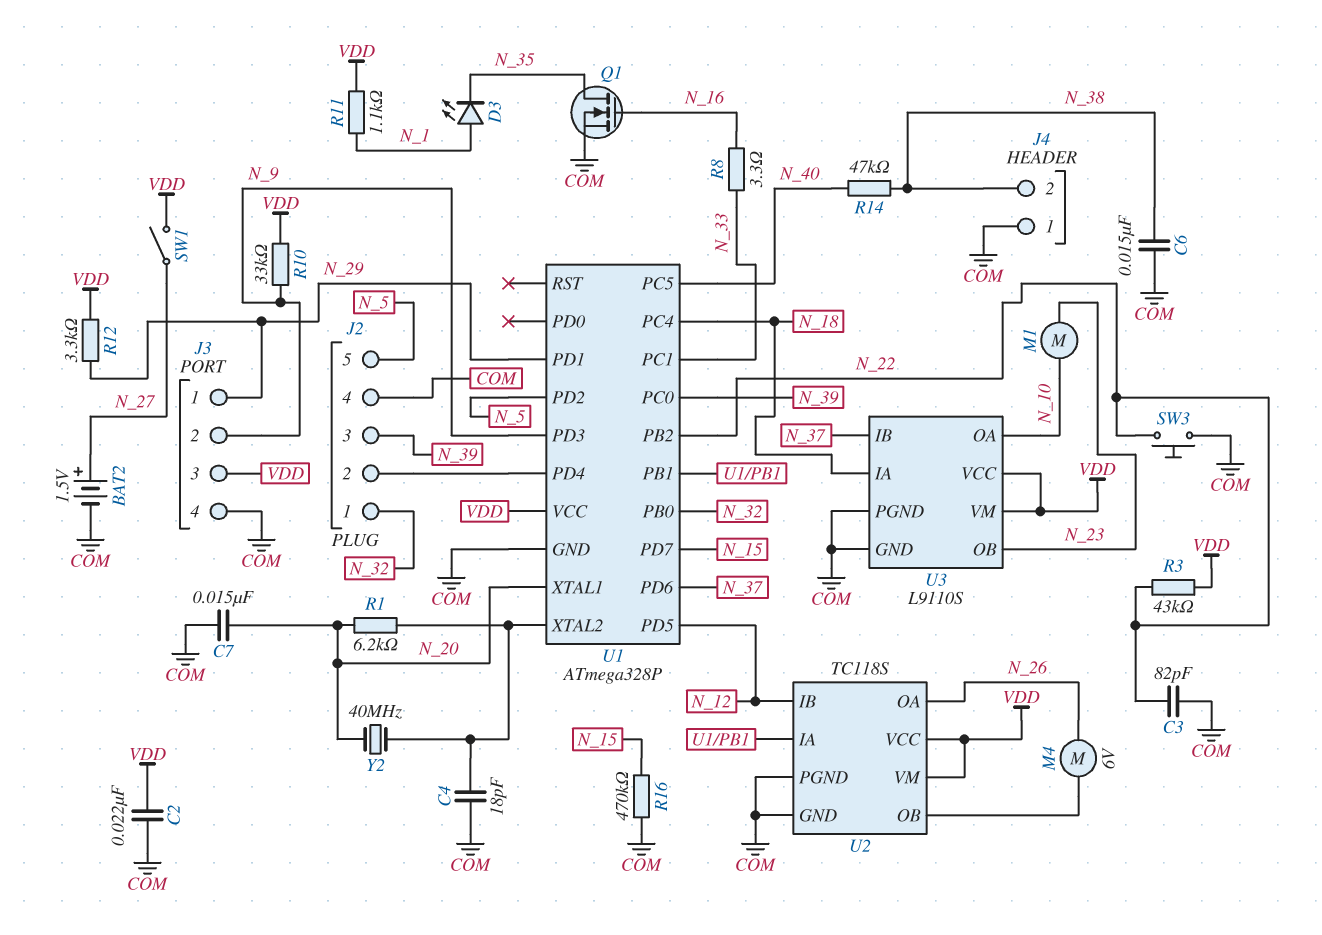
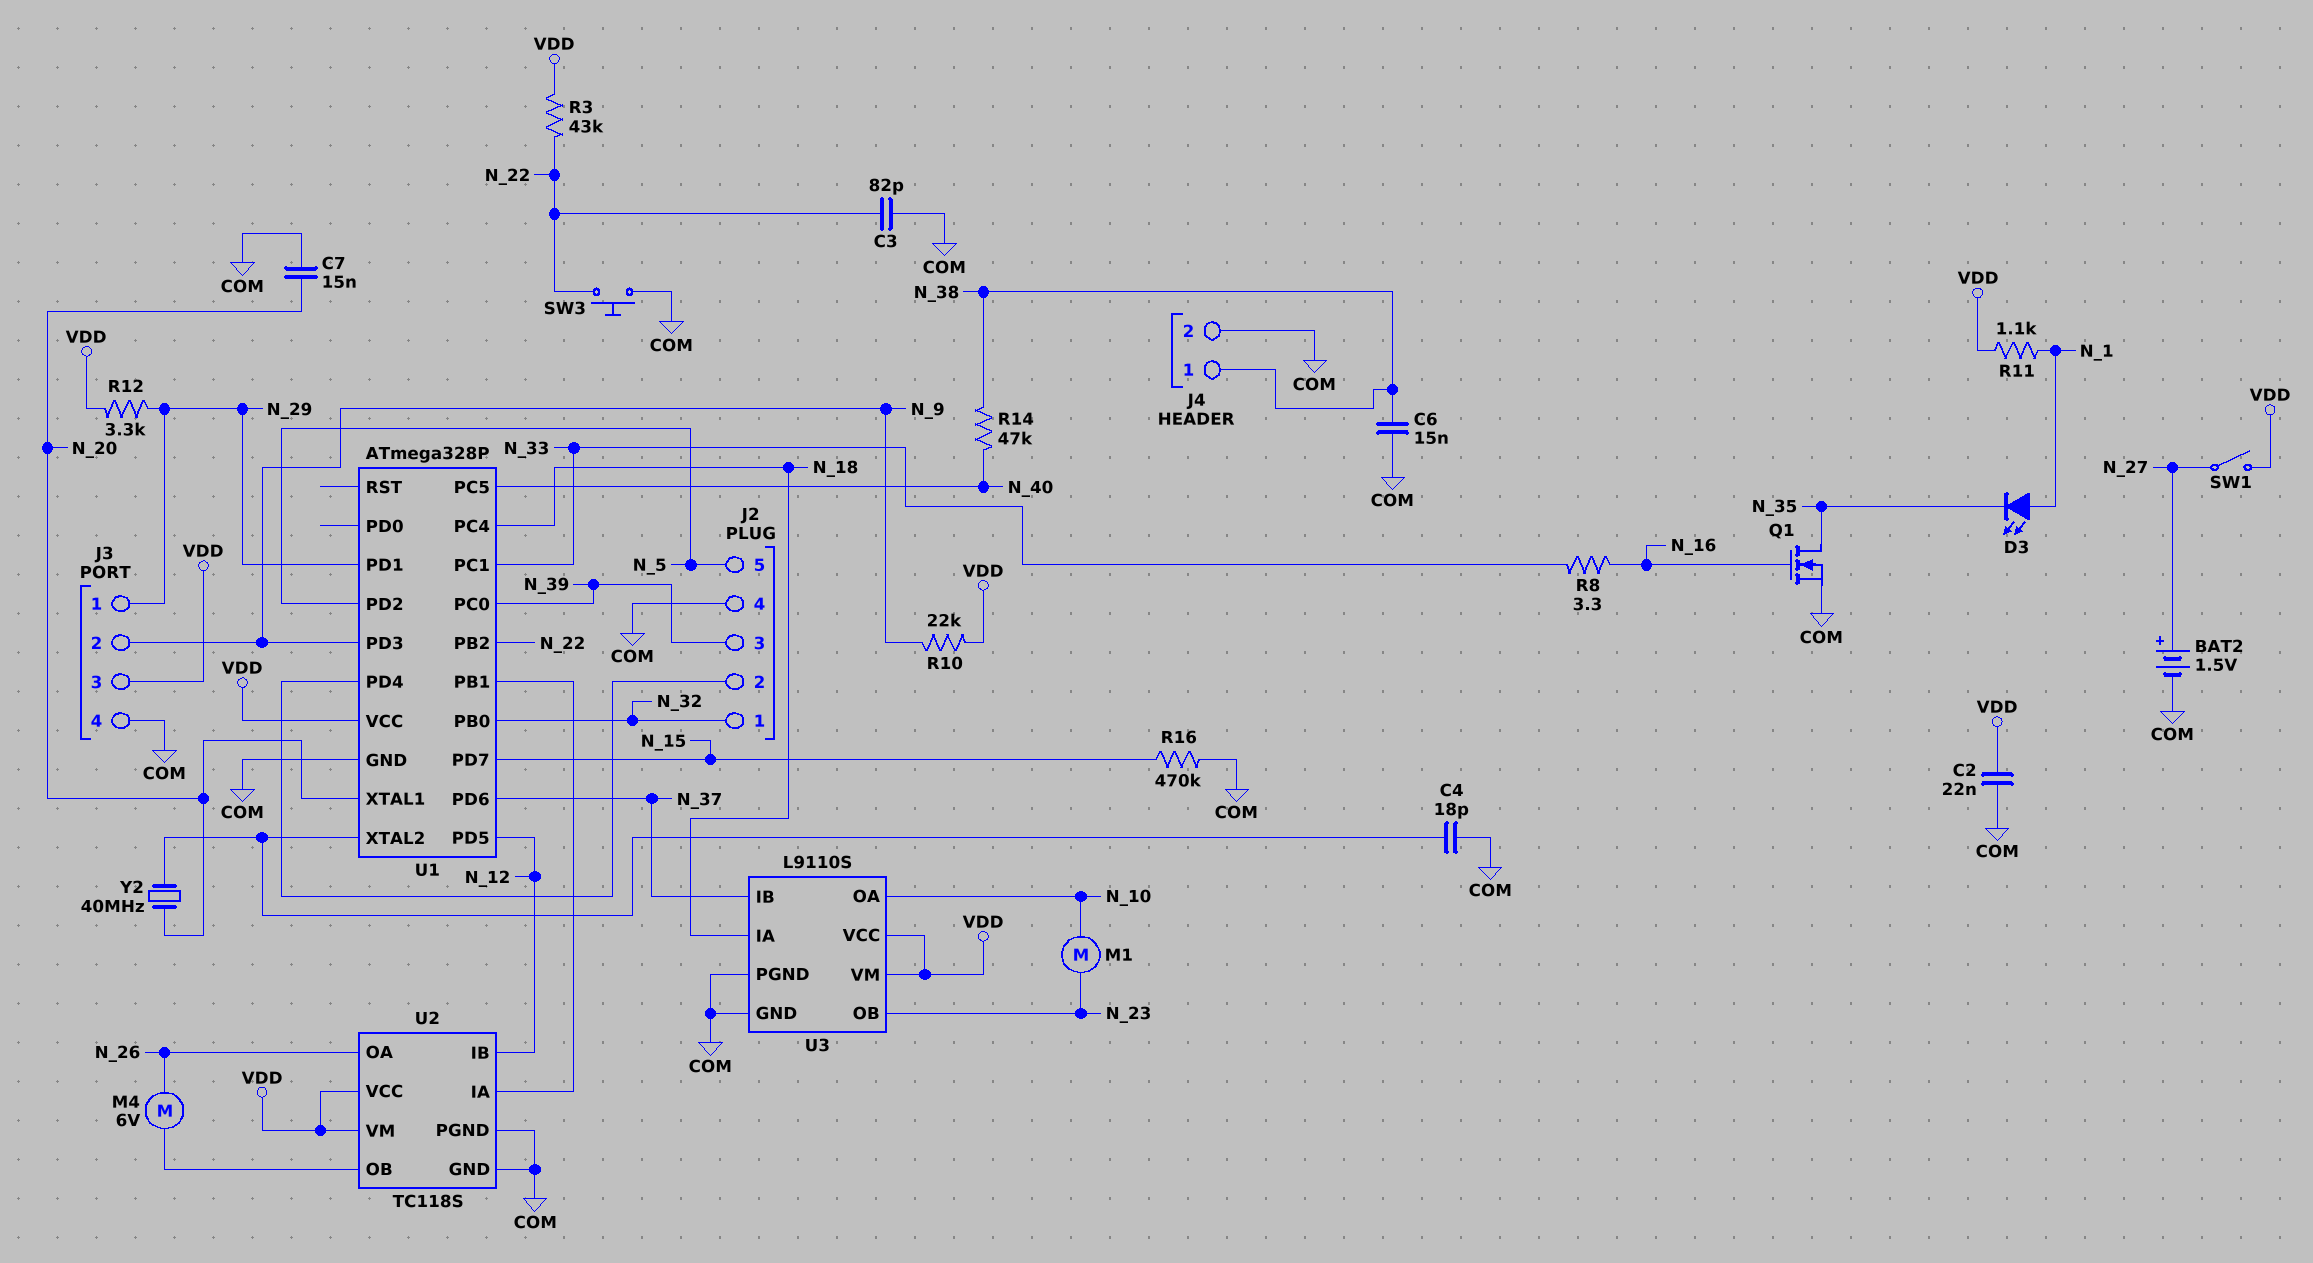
J4 pin 1: COM -> N_38
J4 pin 2: N_38 -> COM
R1: 6.2k (N_20, U1/XTAL2) -> none
R10: 33k (N_9, VDD) -> 22k (N_9, VDD)

